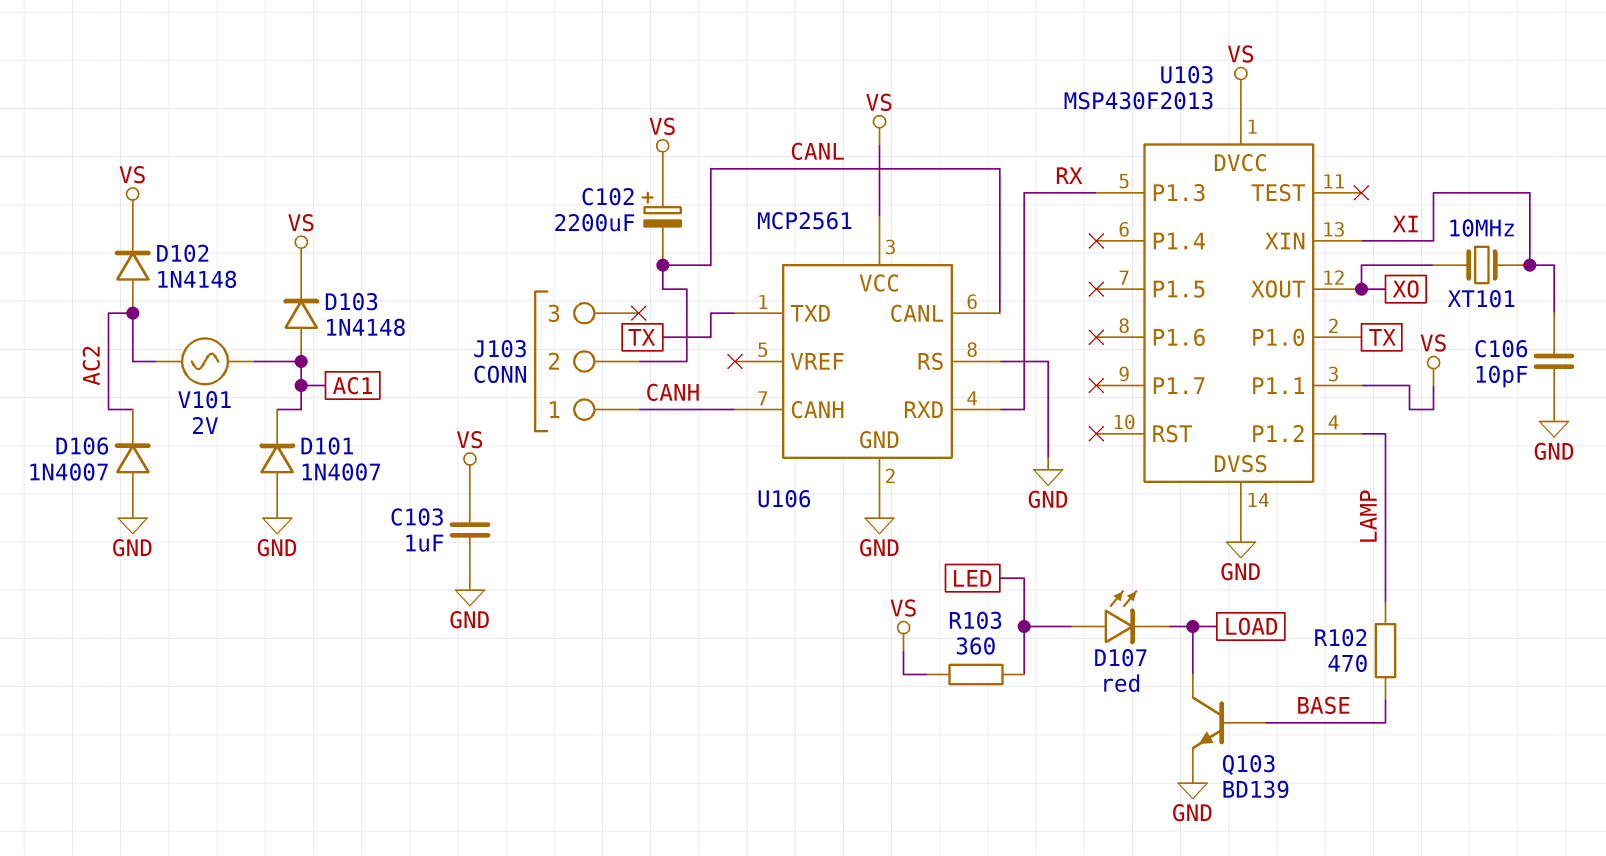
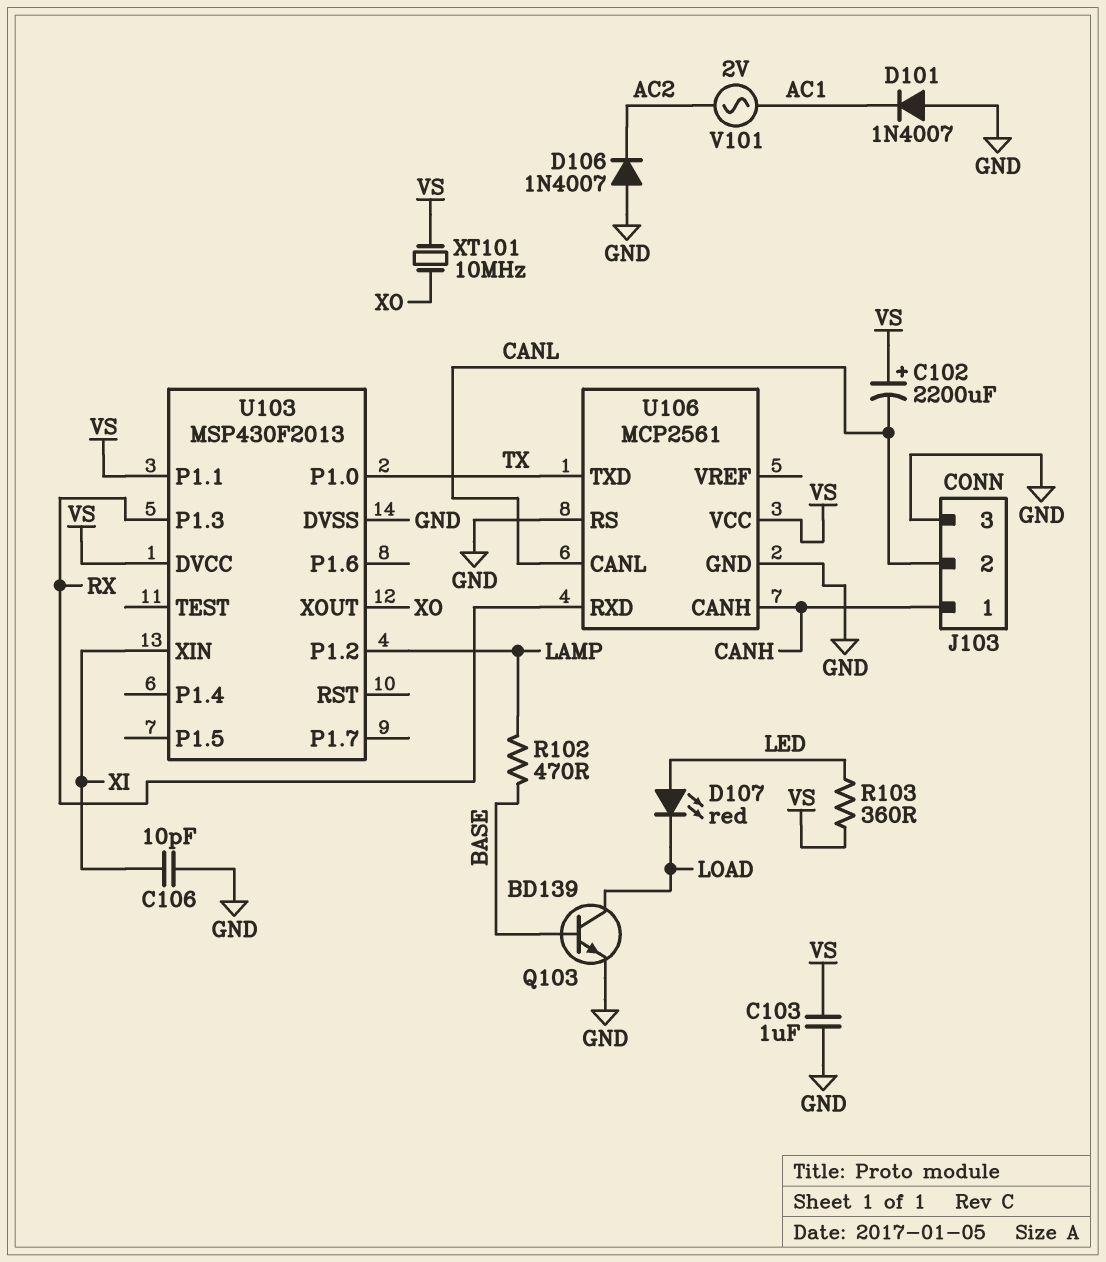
D102: diode 1N4148 (A AC2, K VS) -> none
D103: diode 1N4148 (A AC1, K VS) -> none
J103 pin 3: none -> GND
XT101: 10MHz (XI, XO) -> 10MHz (VS, XO)

